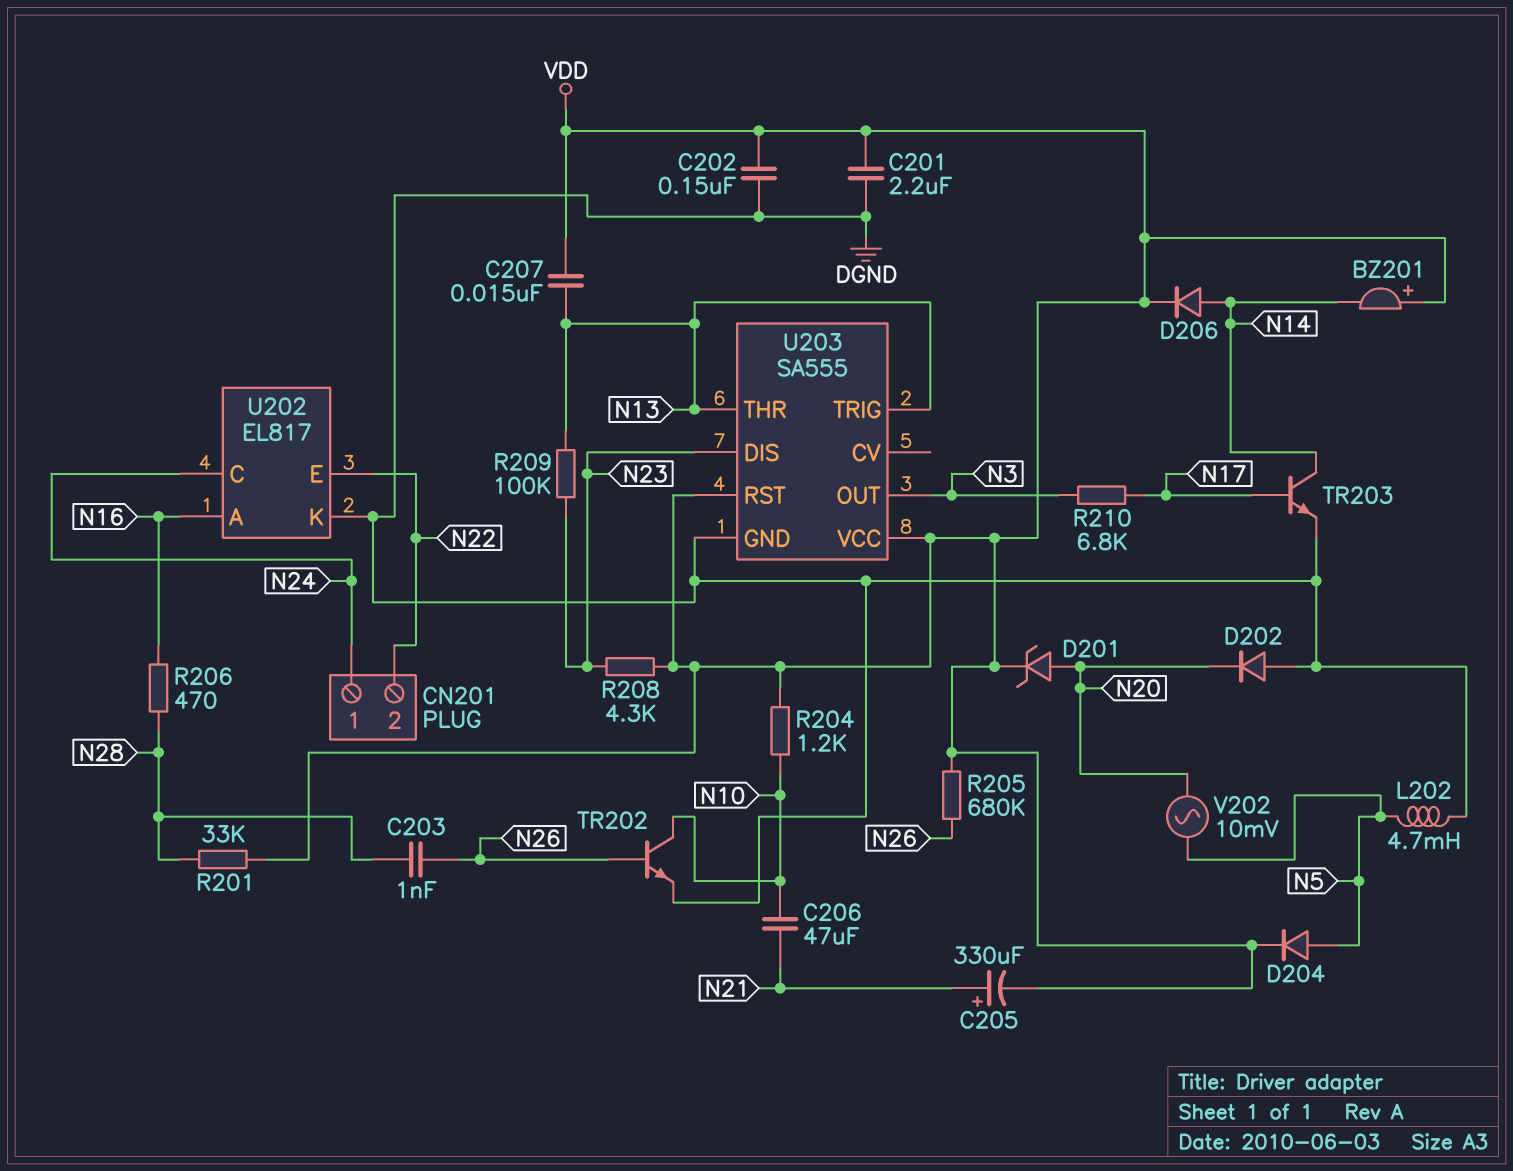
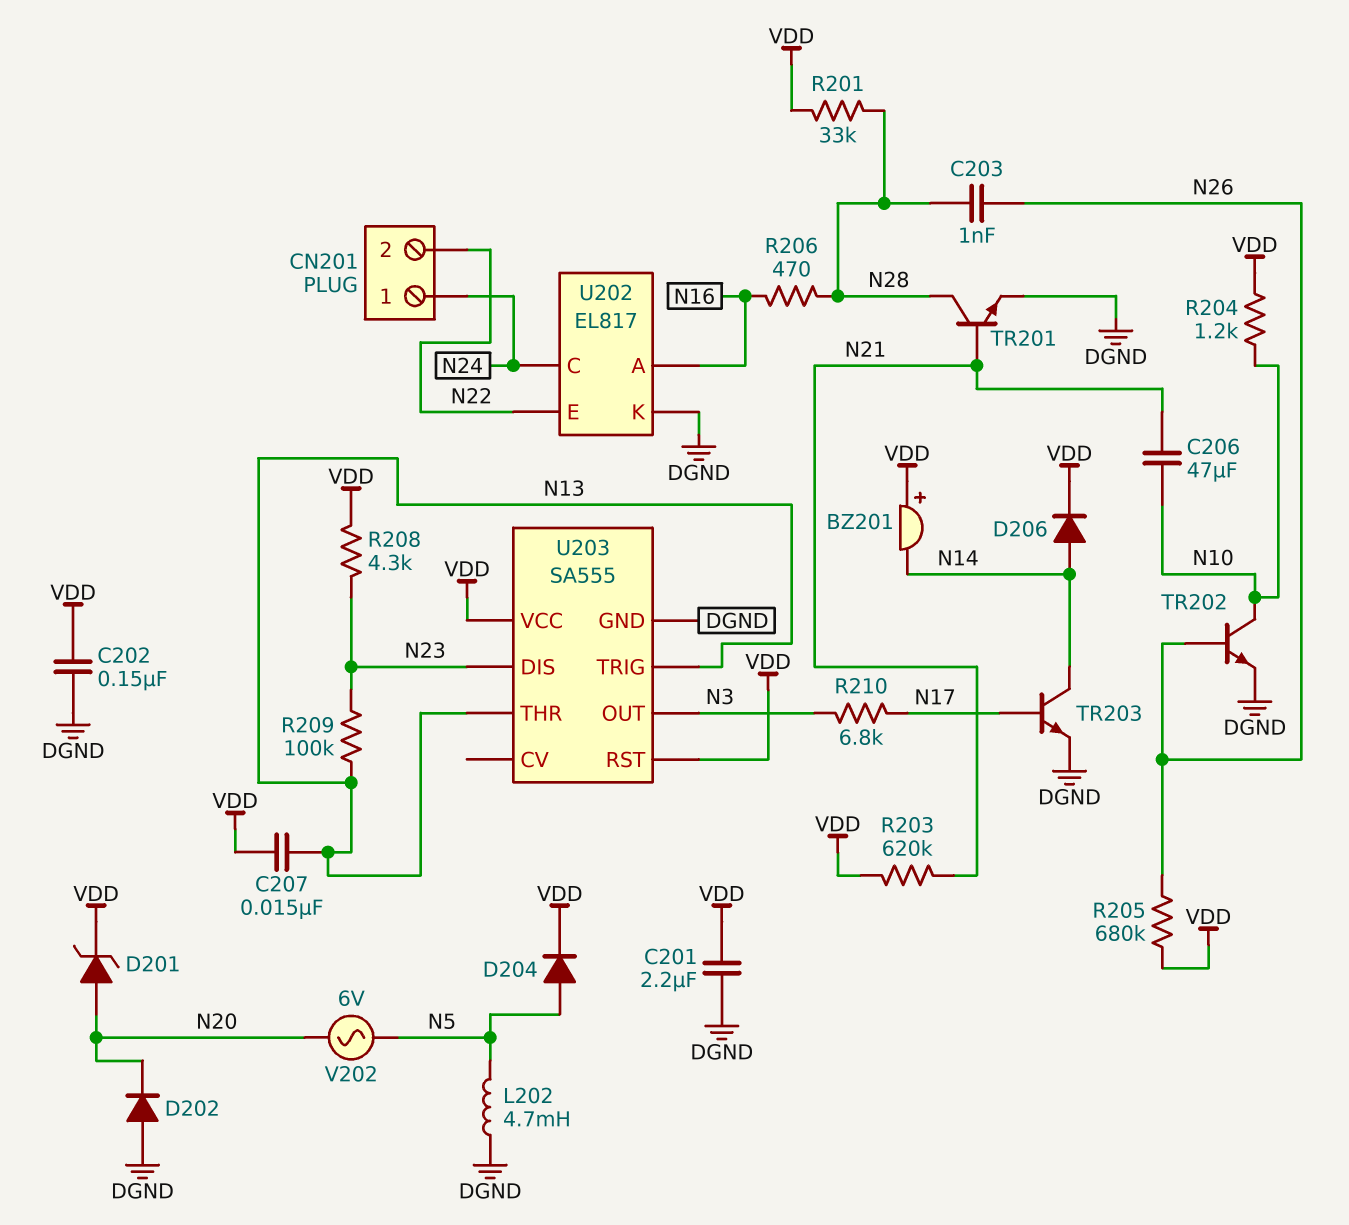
C205: 330uF (plus N21, minus VDD) -> none
R203: none -> 620k (N21, VDD)
TR201: none -> NPN (B N21, C N28, E DGND)
V202: AC 10mV (N5, N20) -> AC 6V (N5, N20)

